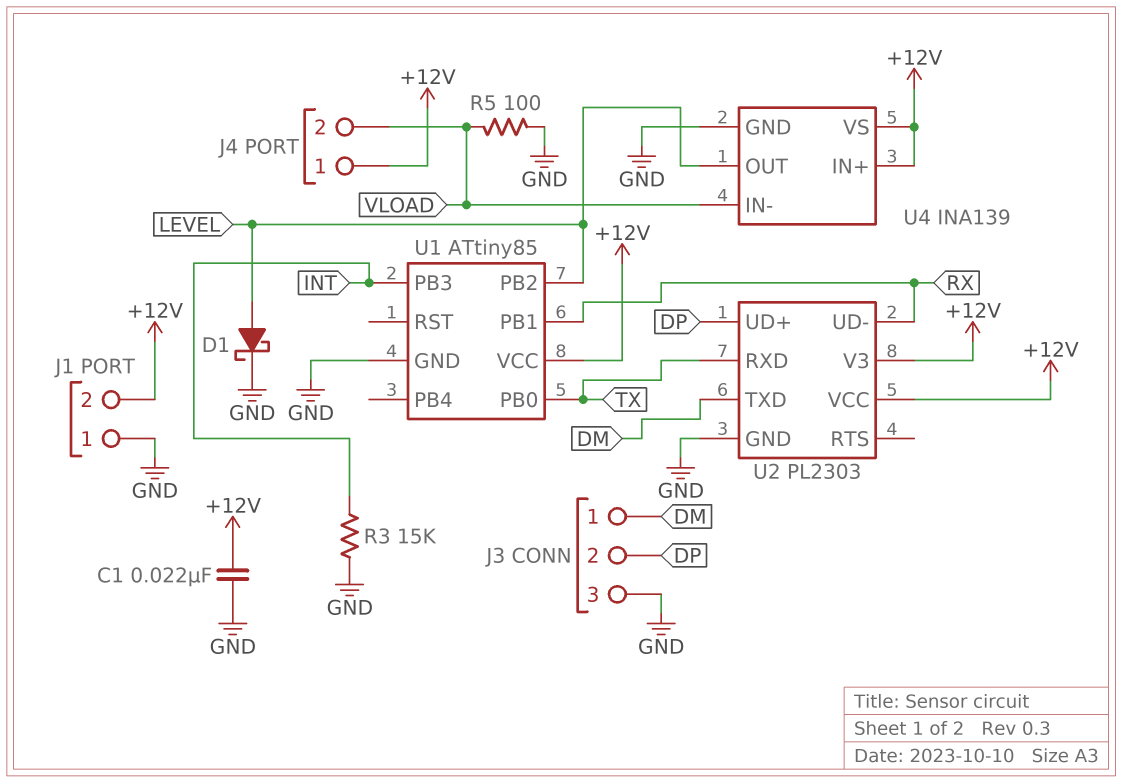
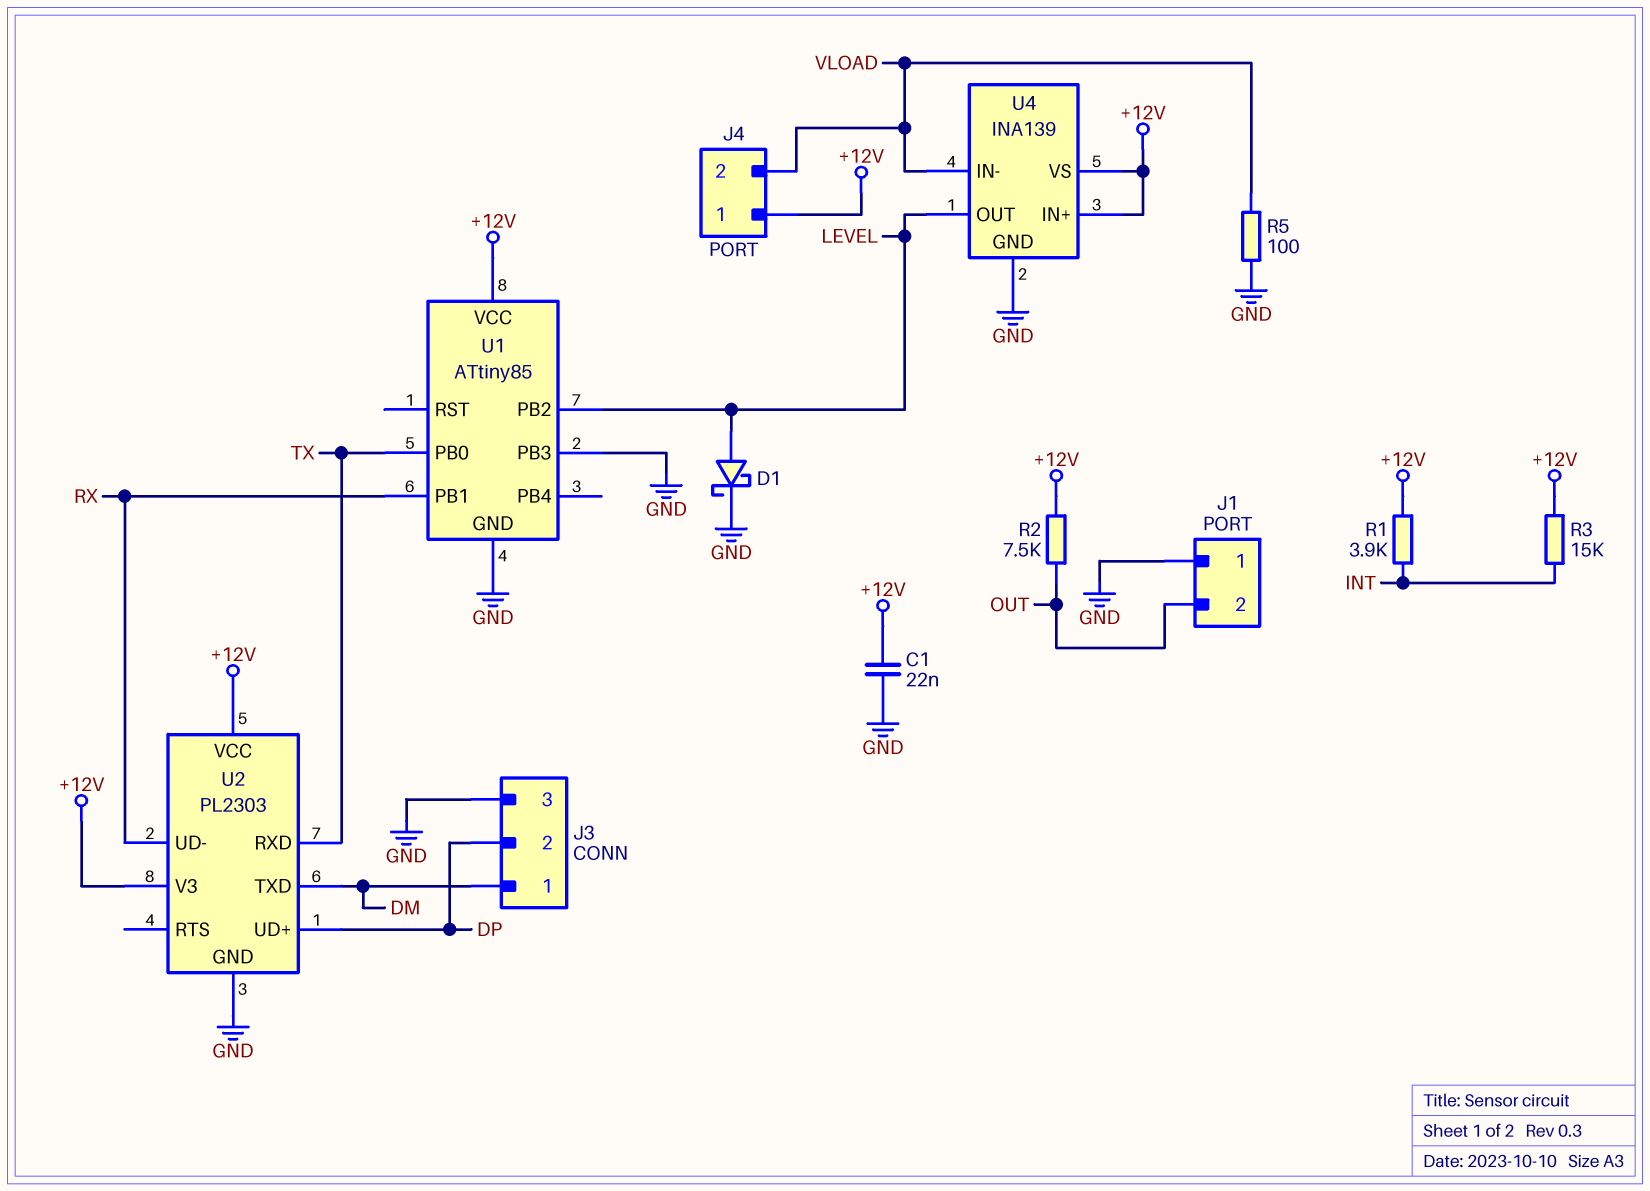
J1 pin 2: +12V -> OUT
R1: none -> 3.9k (+12V, INT)
R2: none -> 7.5k (+12V, OUT)
R3: 15k (GND, INT) -> 15k (+12V, INT)
U1 pin PB3: INT -> GND

